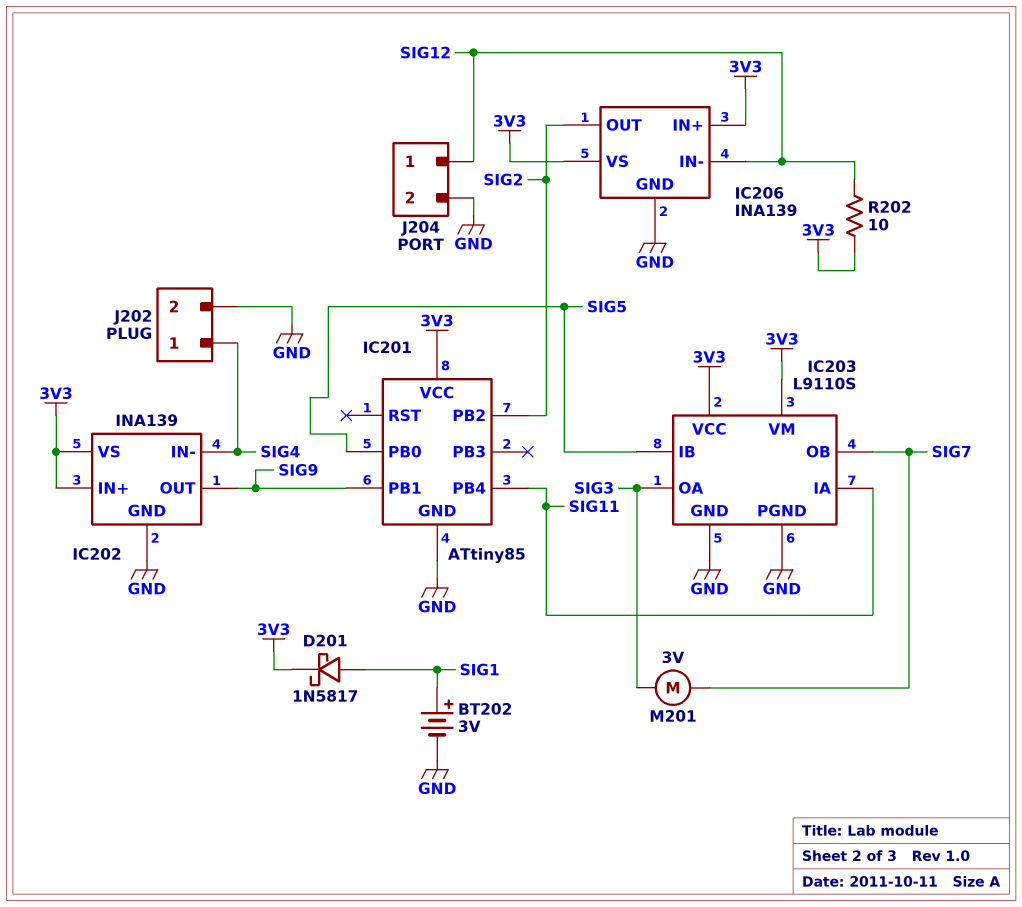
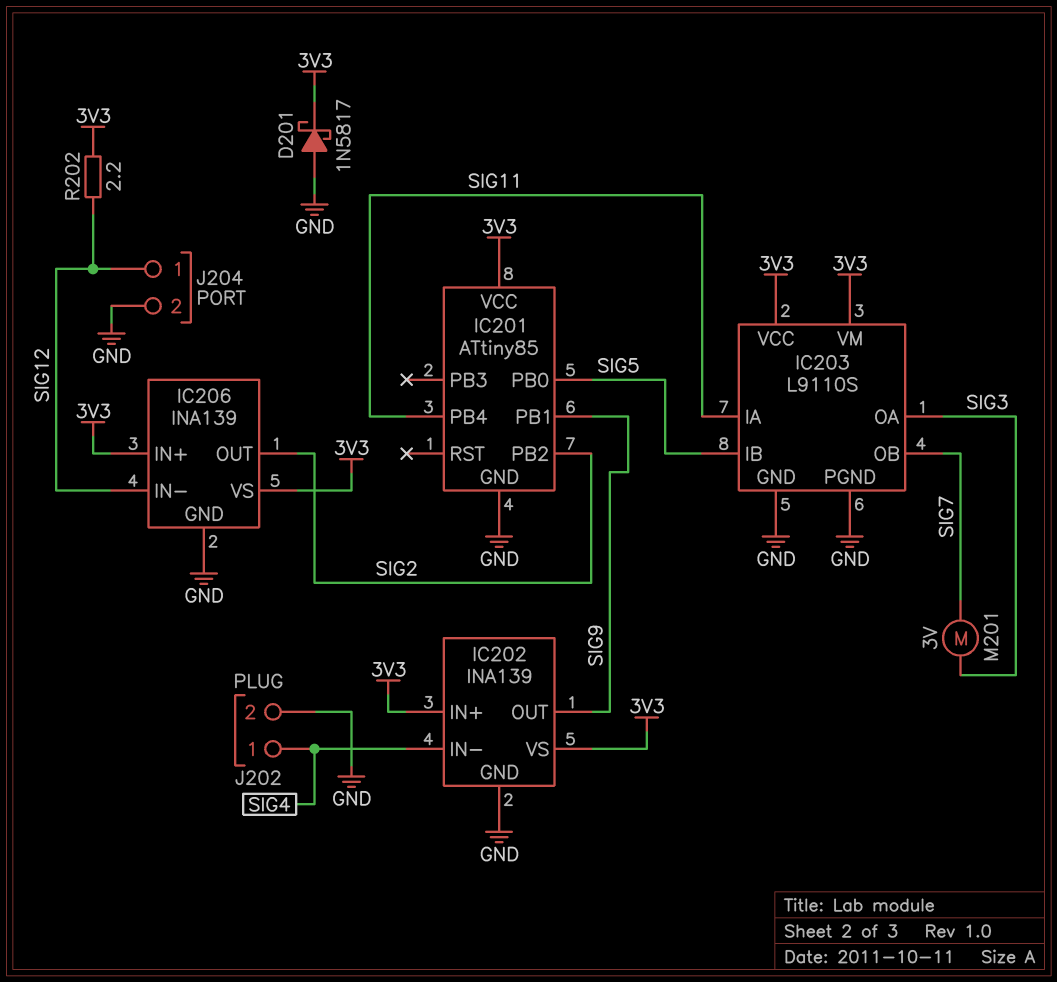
BT202: 3V (plus SIG1, minus GND) -> none
D201: schottky 1N5817 (A SIG1, K 3V3) -> schottky 1N5817 (A GND, K 3V3)
R202: 10 (3V3, SIG12) -> 2.2 (3V3, SIG12)

